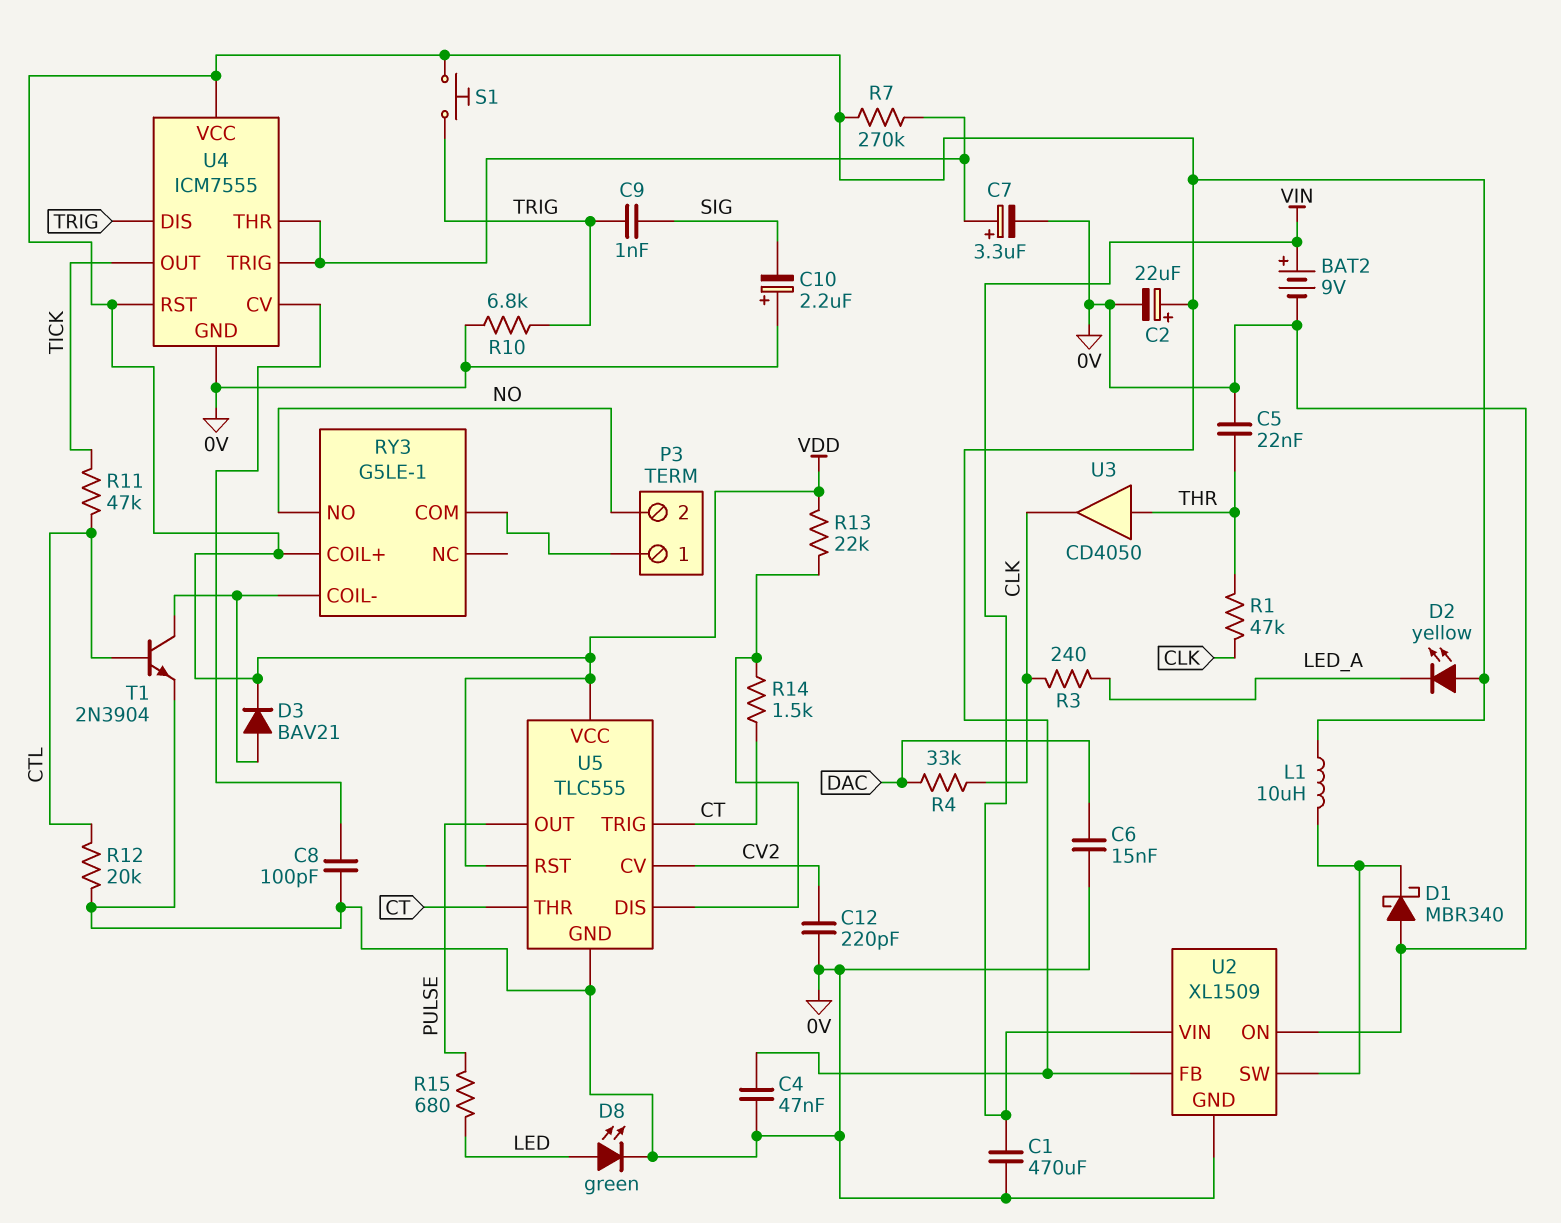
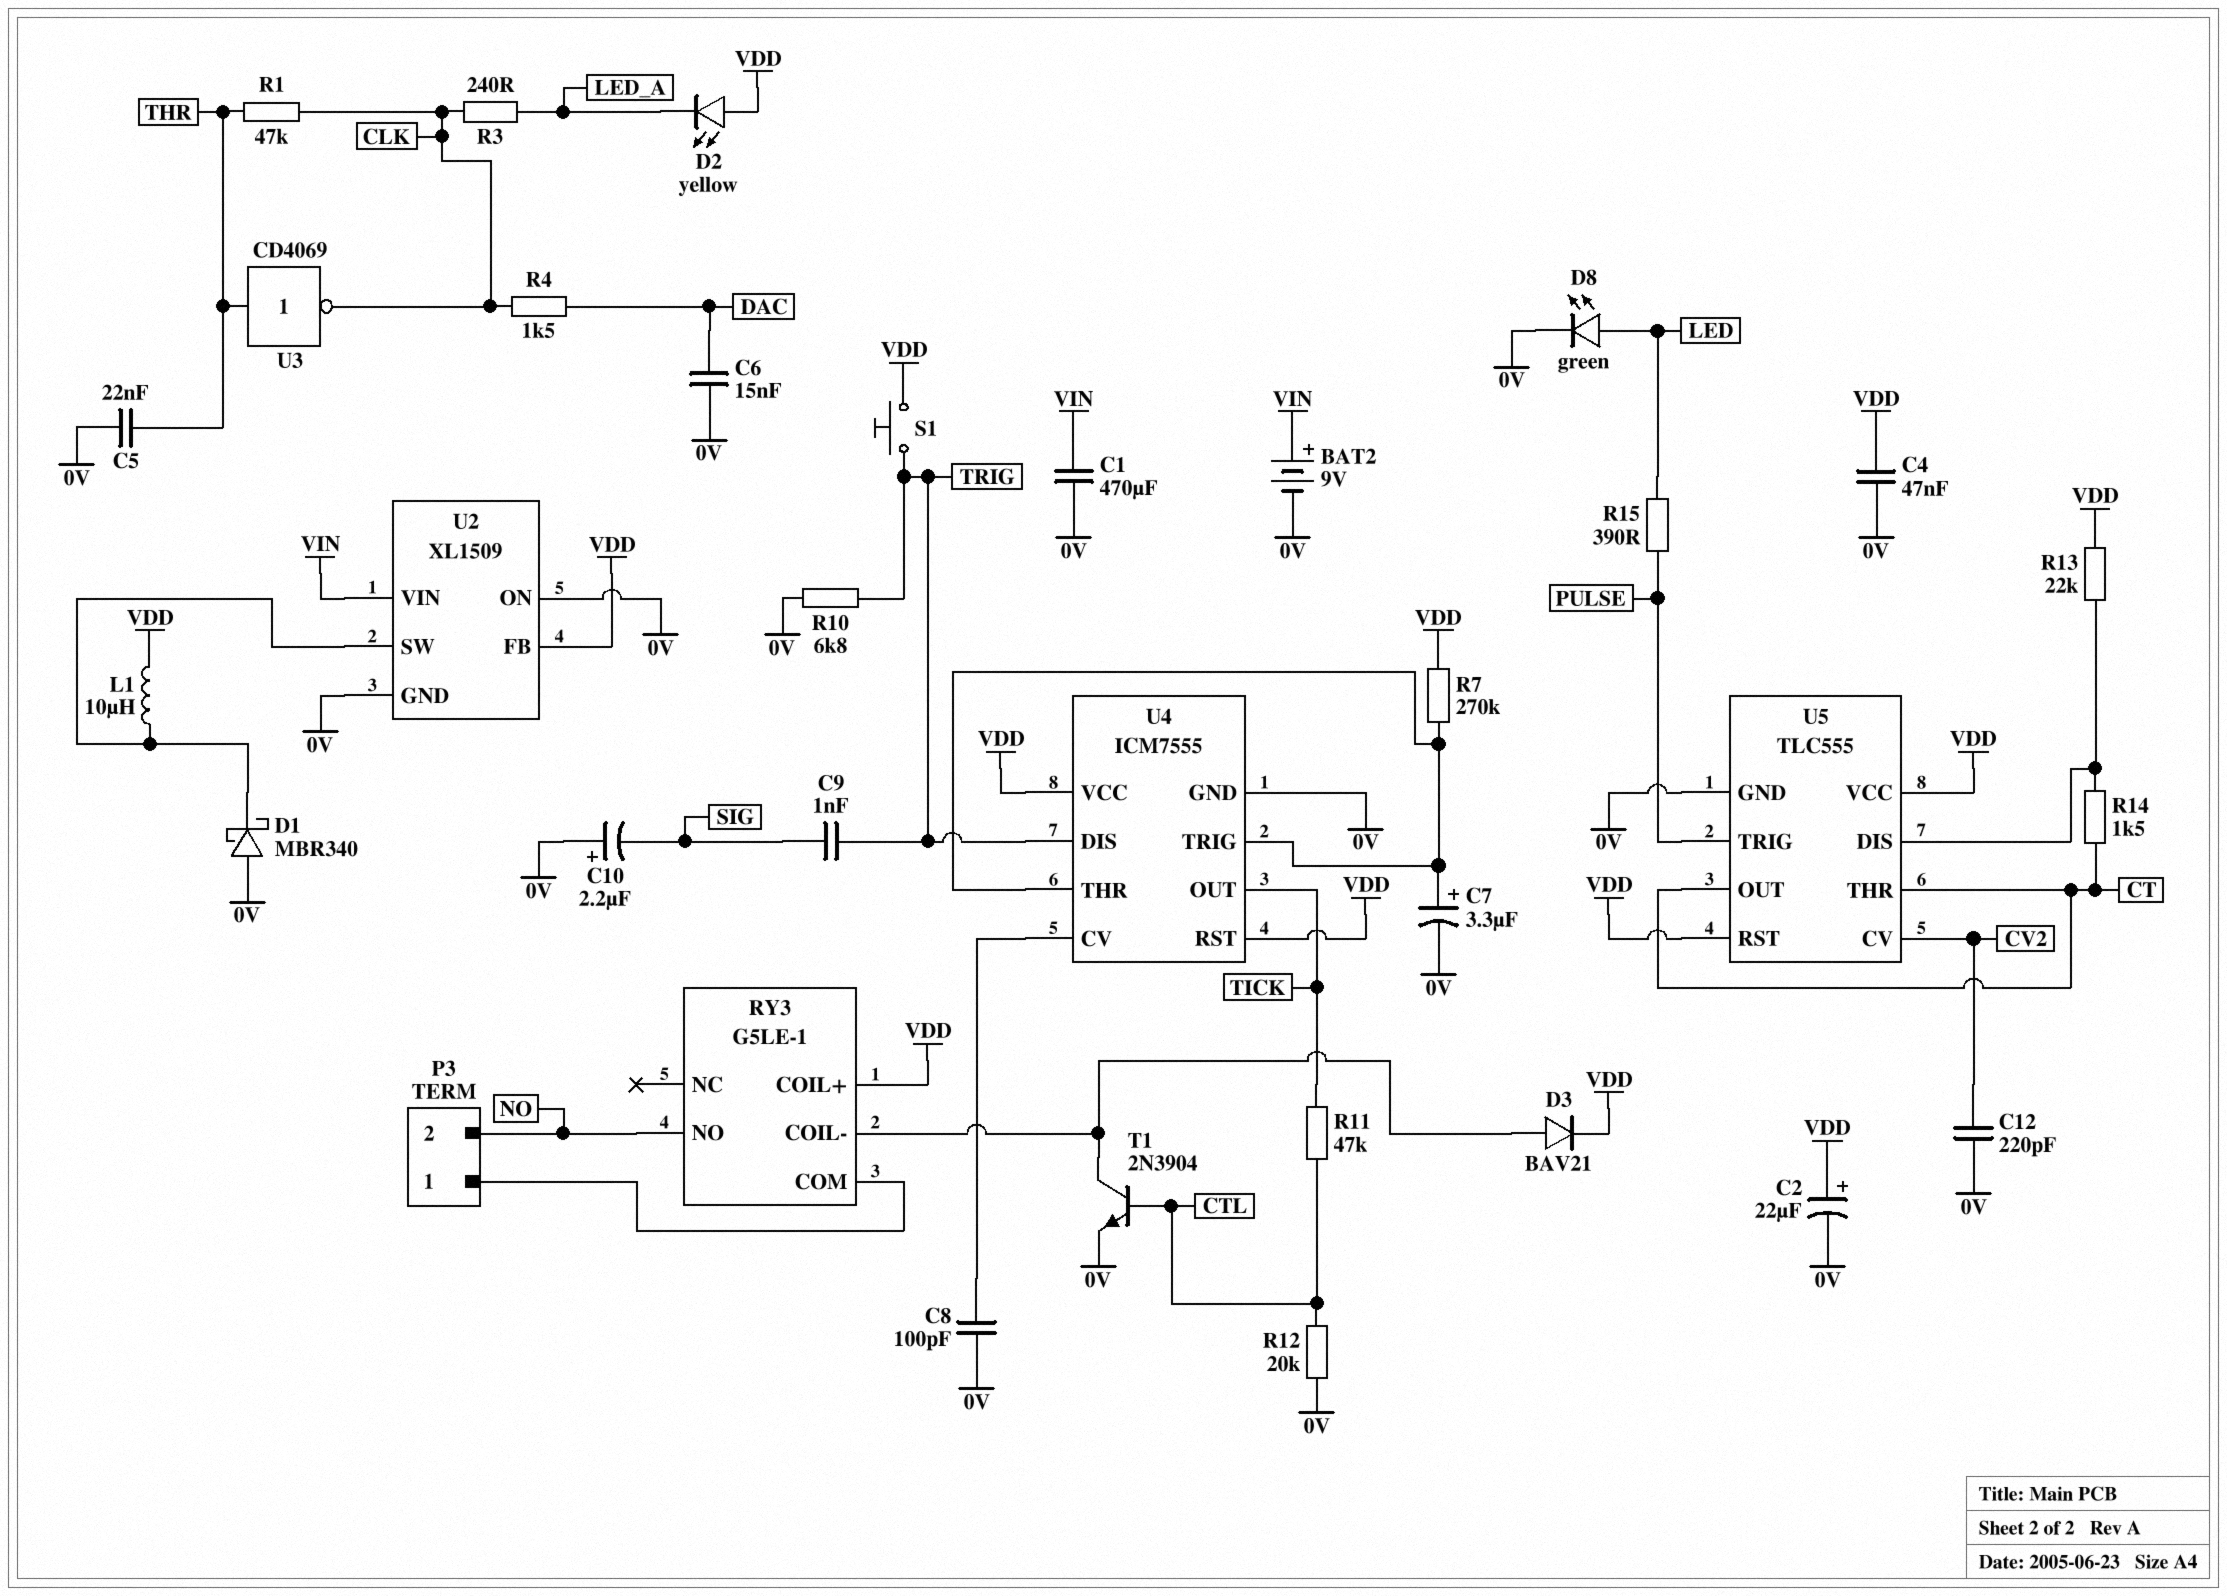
R4: 33k (CLK, DAC) -> 1.5k (CLK, DAC)
R15: 680 (LED, PULSE) -> 390 (LED, PULSE)
U3: buffer CD4050 (in THR, out CLK) -> NOT CD4069 (in THR, out CLK)
U5 pin OUT: PULSE -> CT
U5 pin TRIG: CT -> PULSE

